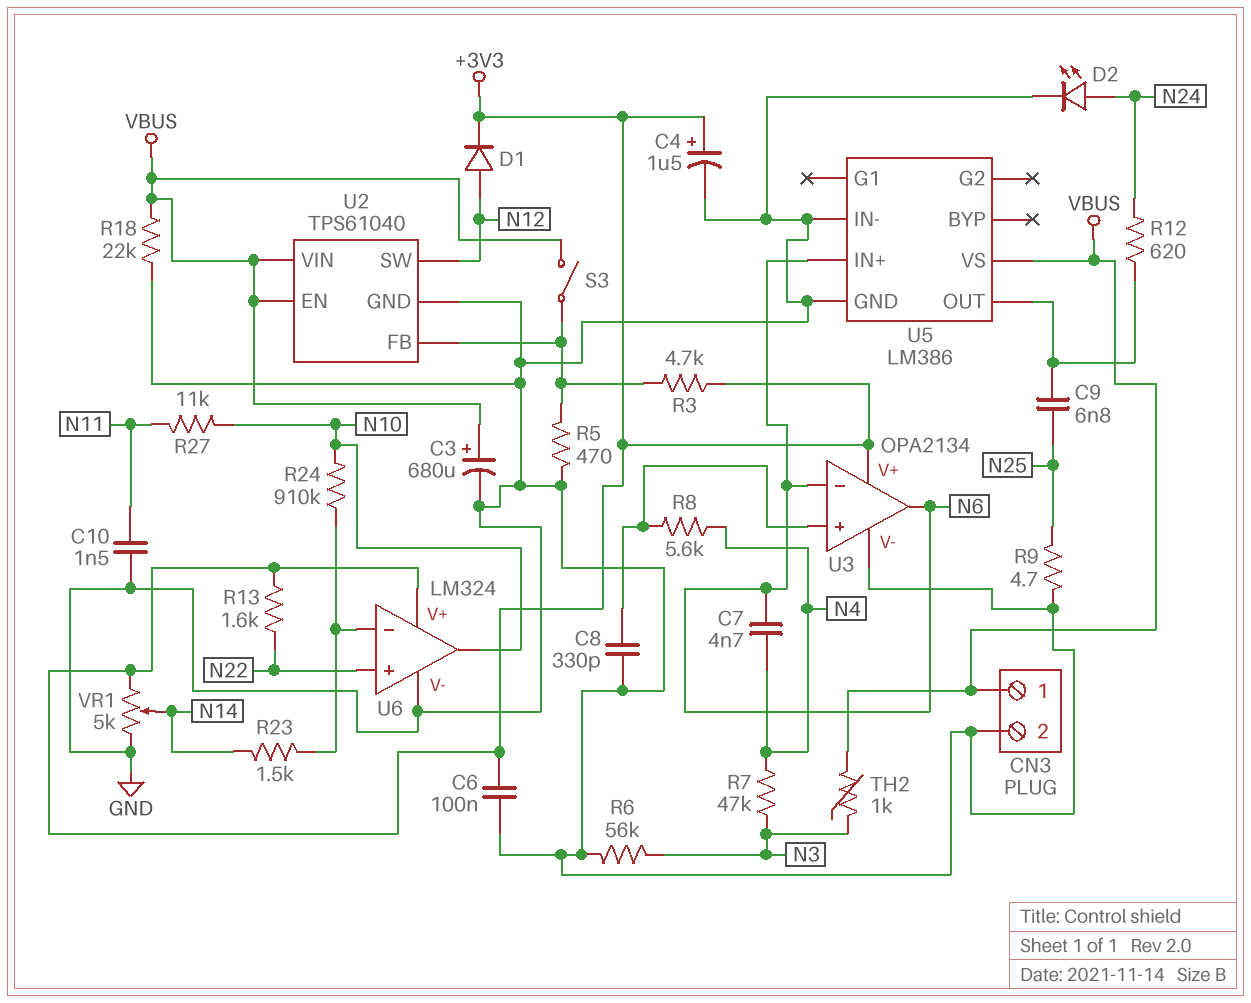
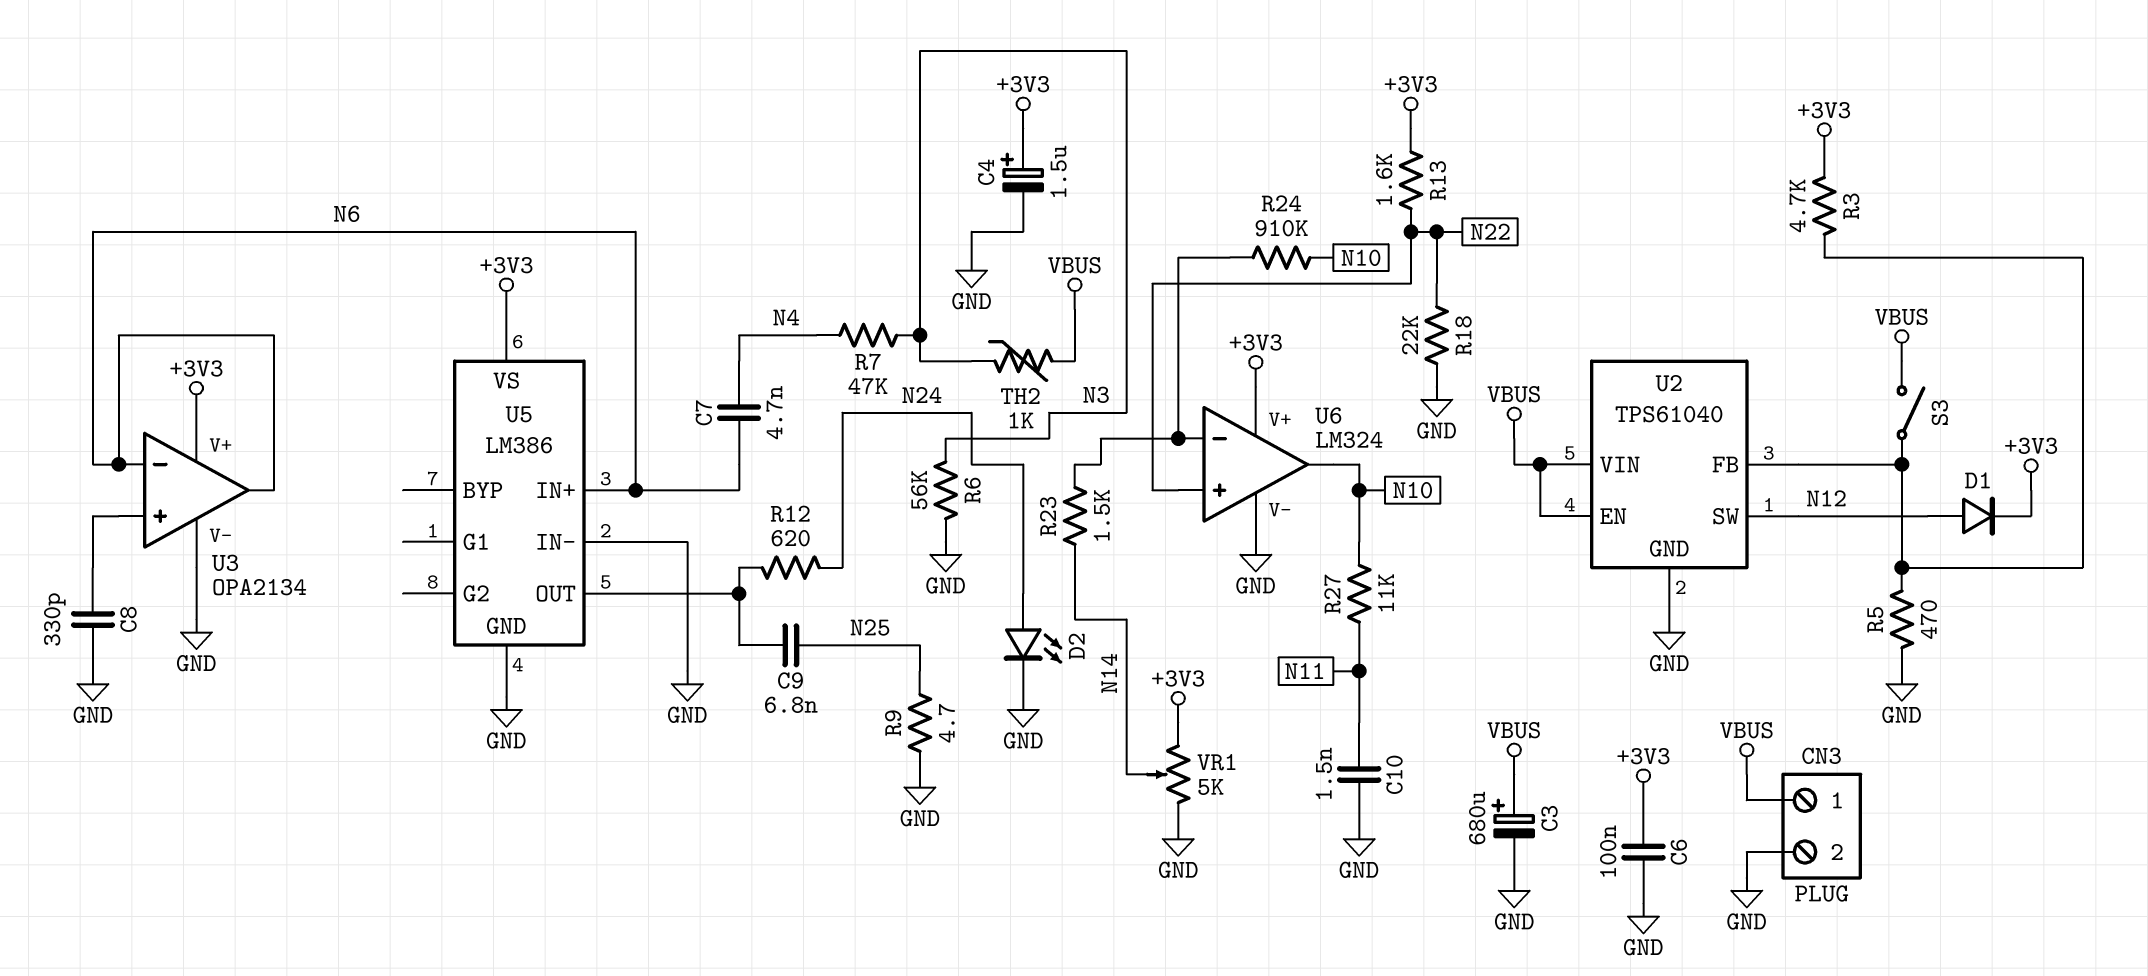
R8: 5.6k (N4, U3/in+) -> none
R18: 22k (GND, VBUS) -> 22k (GND, N22)
U5 pin VS: VBUS -> +3V3

